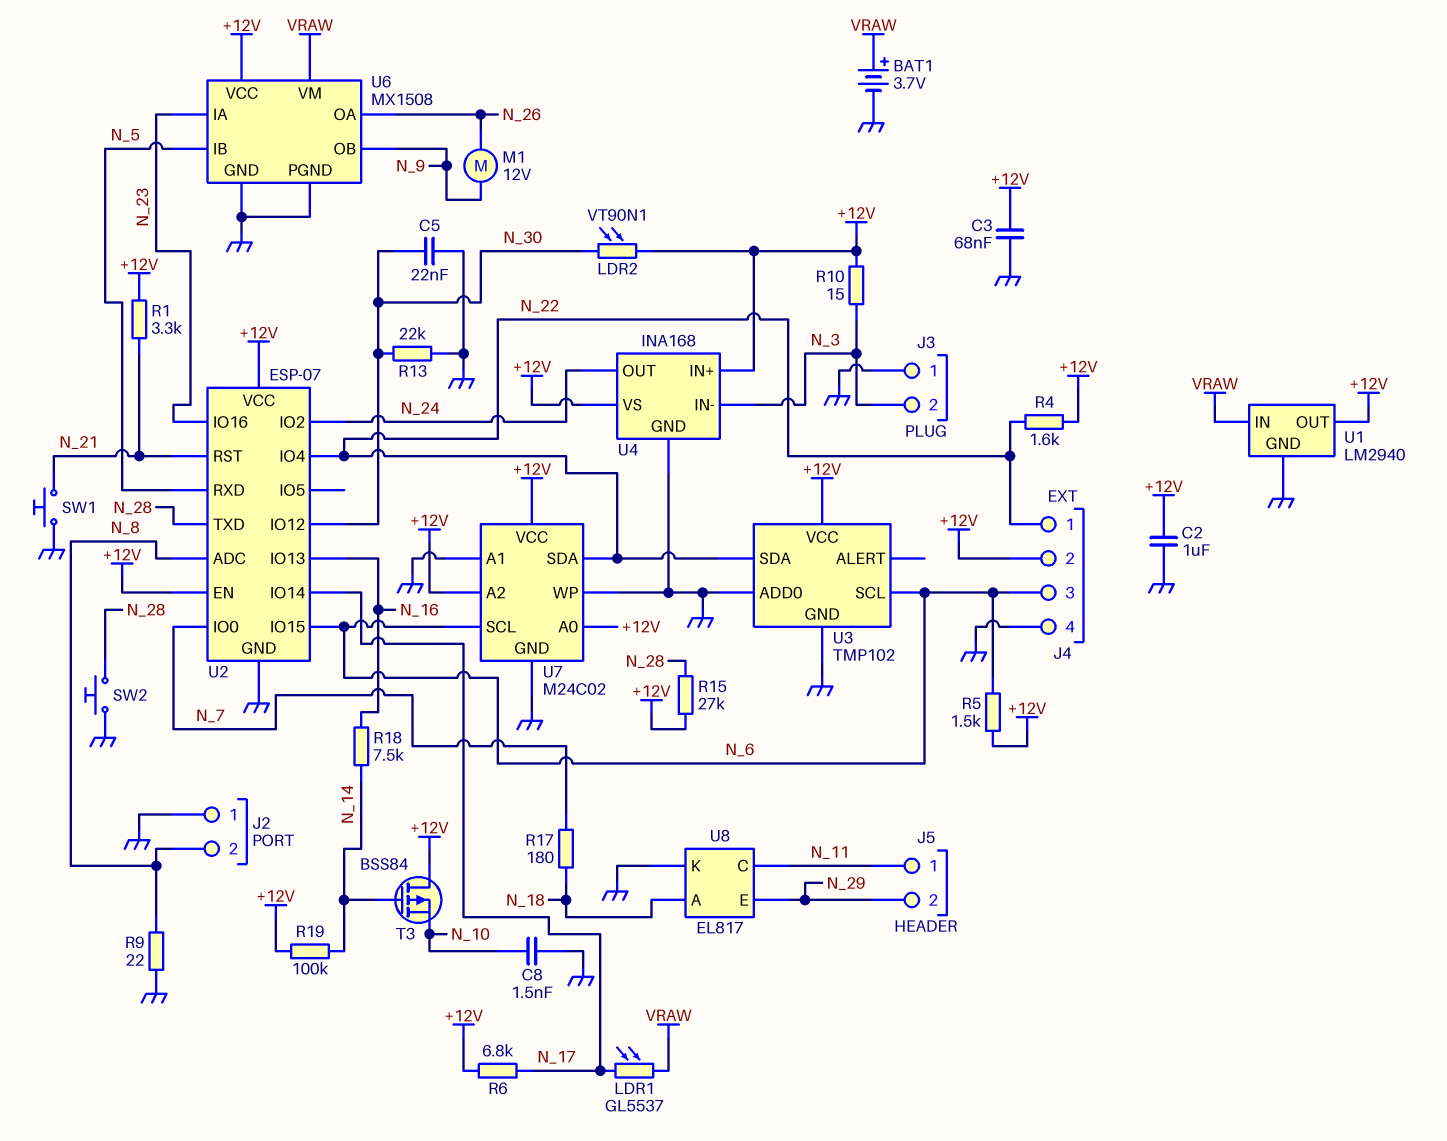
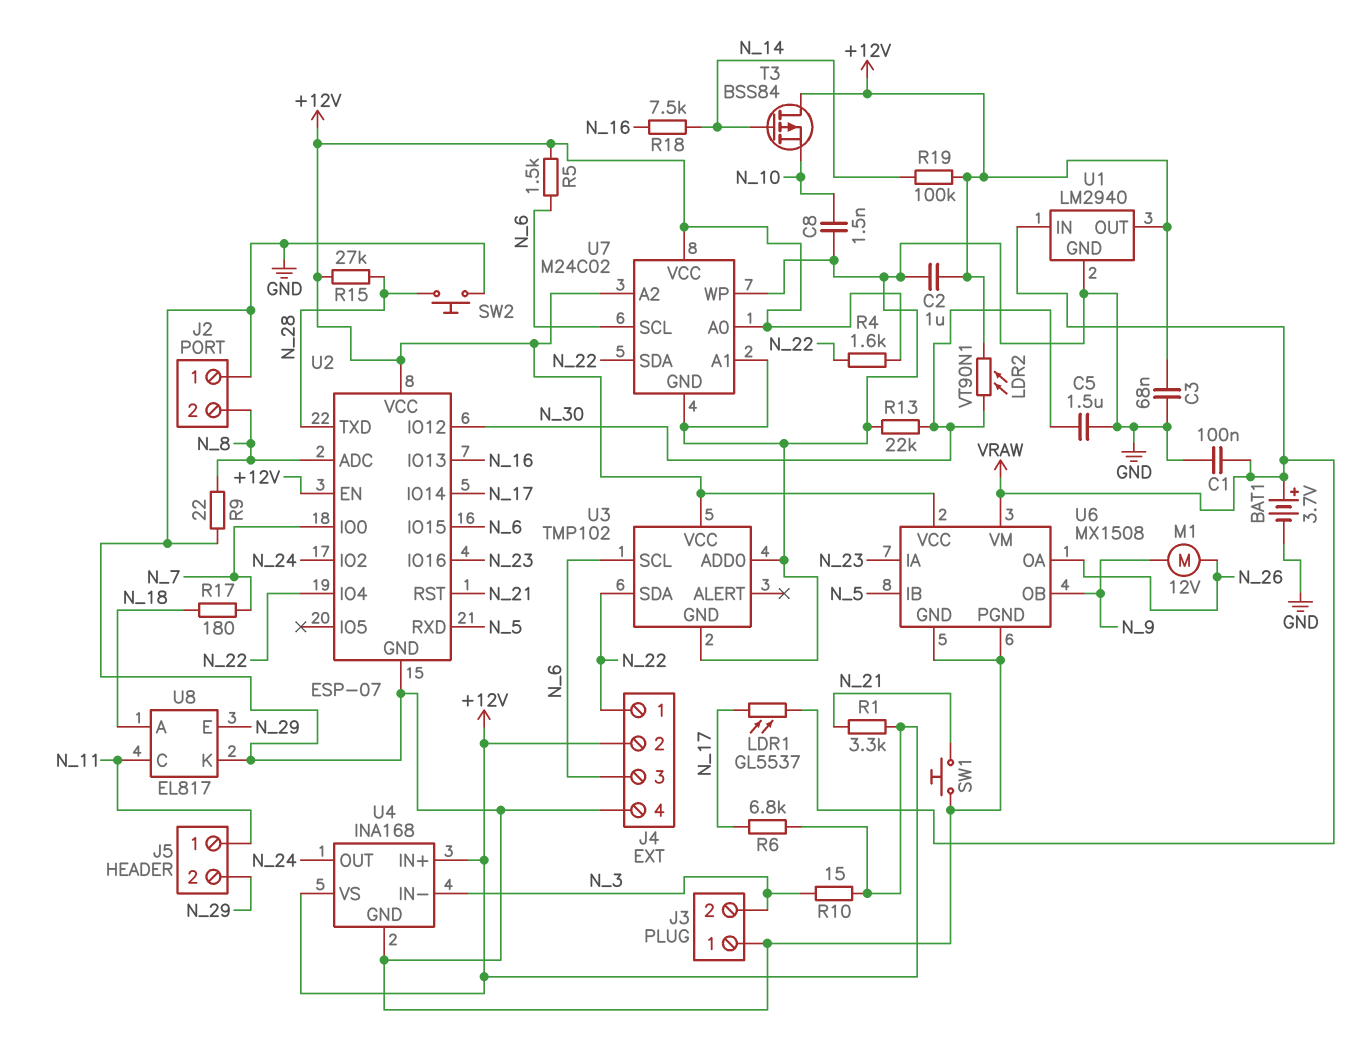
C1: none -> 100nF (GND, VRAW)
C5: 22nF (GND, N_30) -> 1.5uF (GND, N_30)

